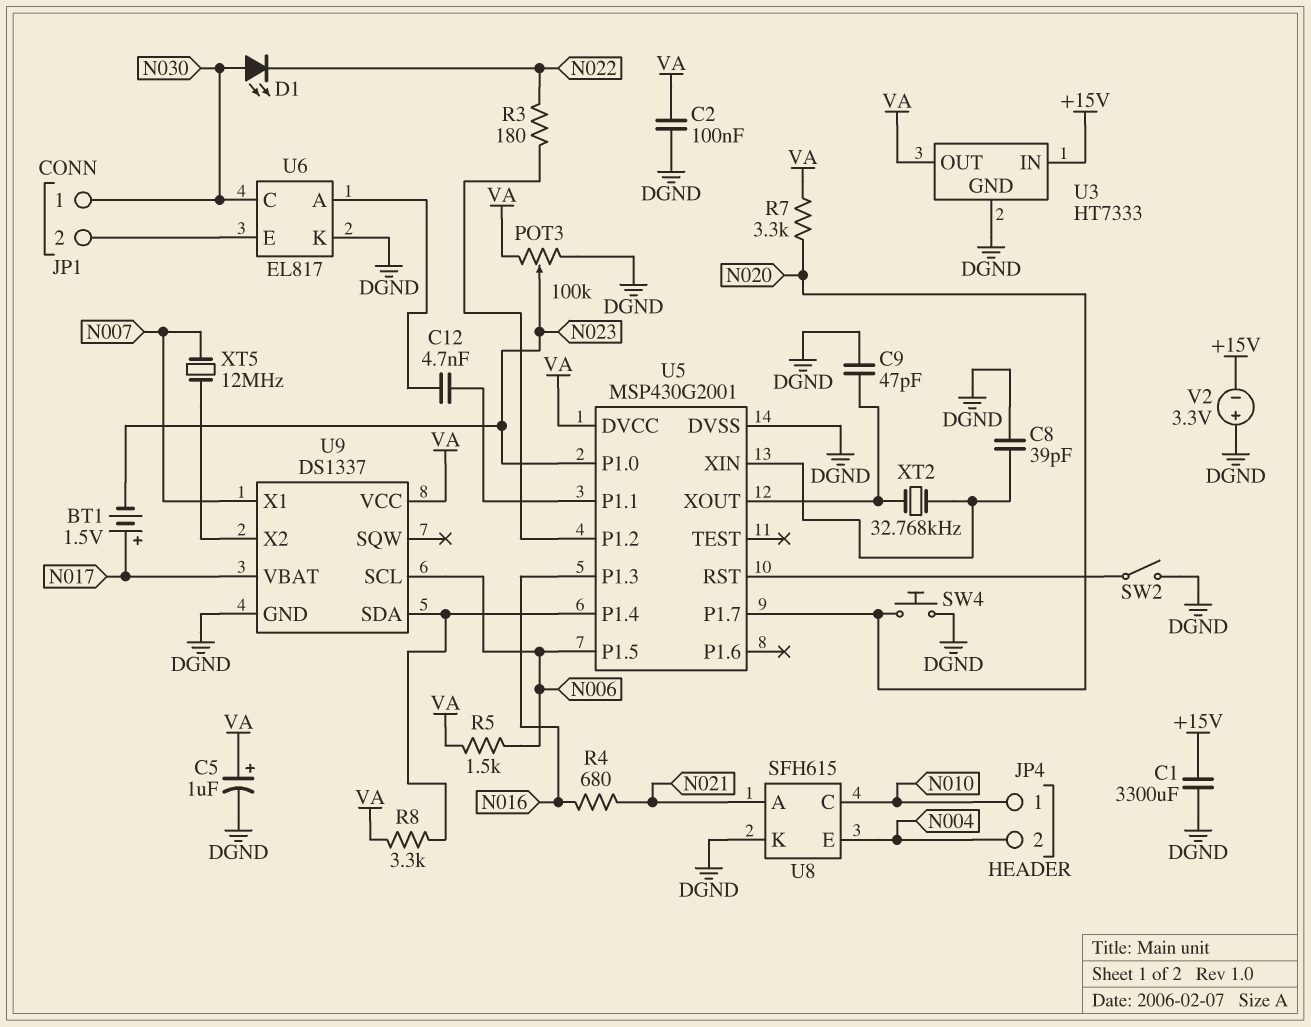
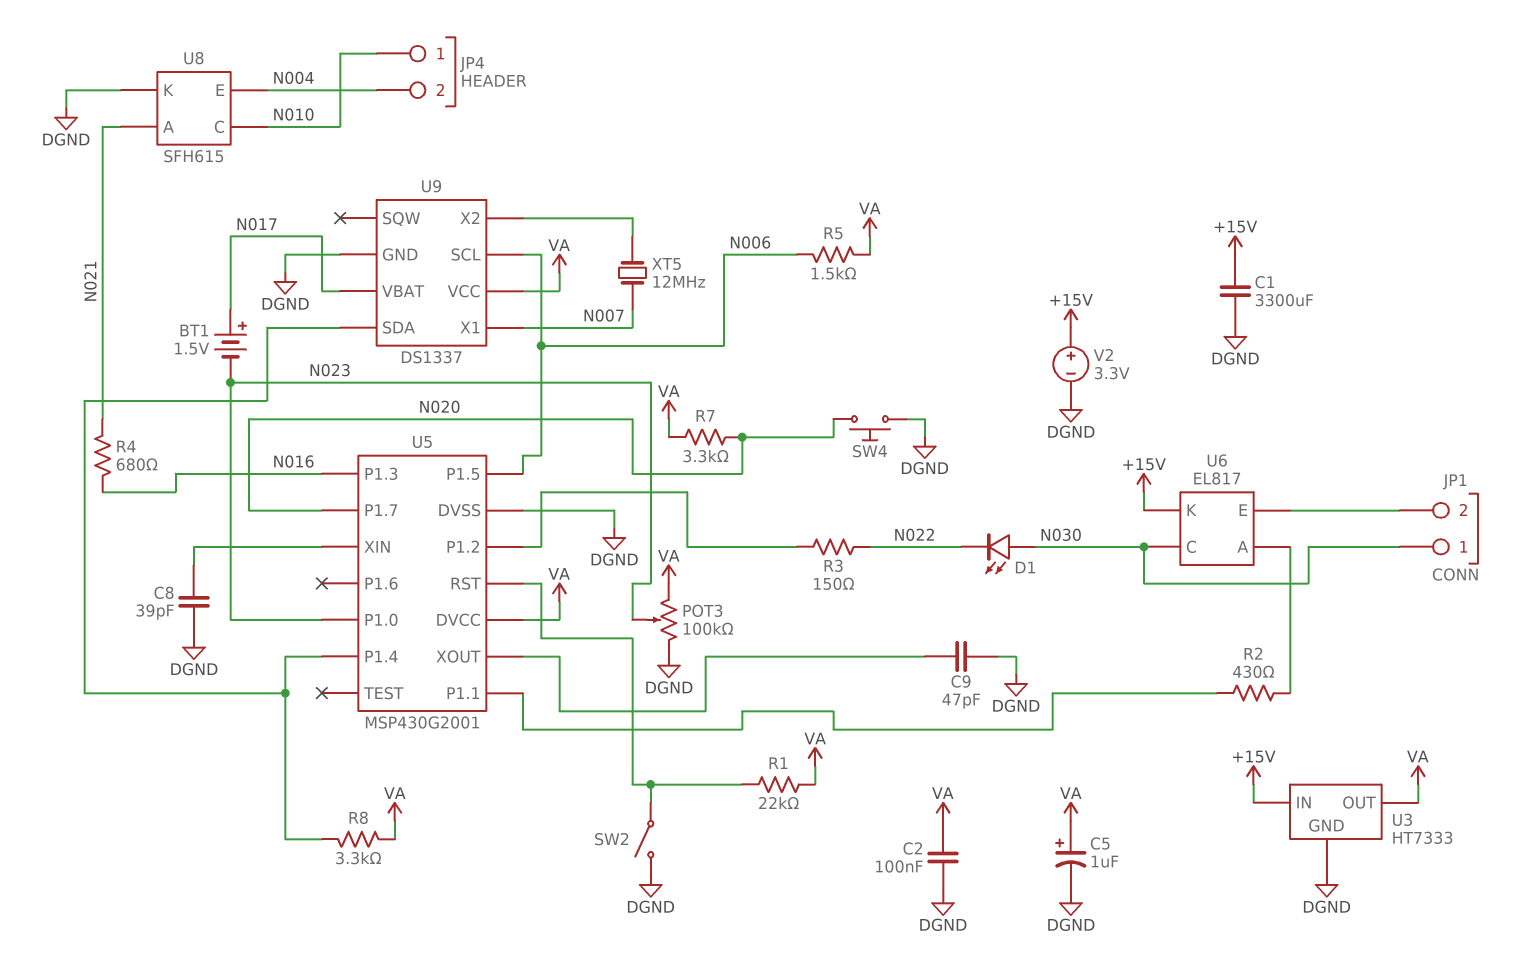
C12: 4.7nF (U5/P1.1, U6/A) -> none
R1: none -> 22k (U5/RST, VA)
R2: none -> 430 (U5/P1.1, U6/A)
R3: 180 (N022, U5/P1.2) -> 150 (N022, U5/P1.2)
U6 pin K: DGND -> +15V
V2: 3.3V (plus DGND, minus +15V) -> 3.3V (plus +15V, minus DGND)
XT2: 32.768kHz (U5/XIN, U5/XOUT) -> none

